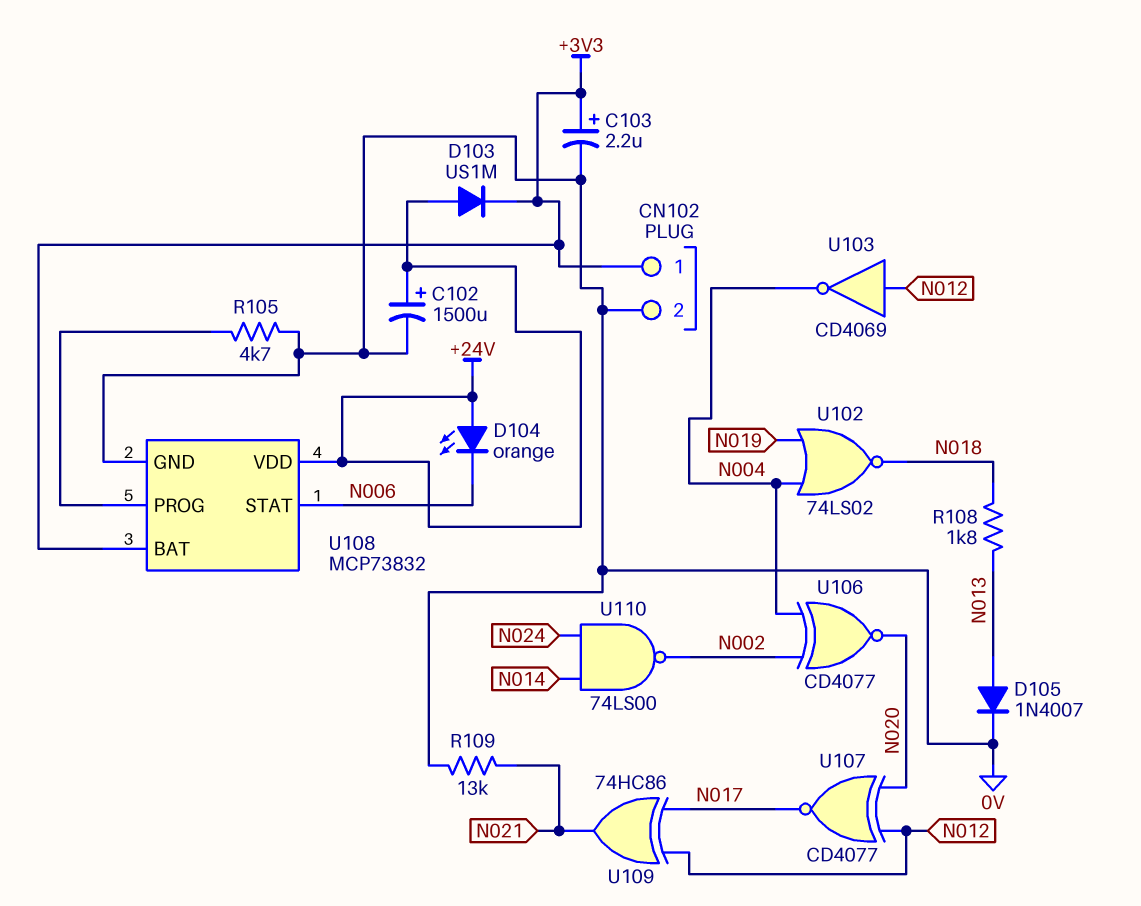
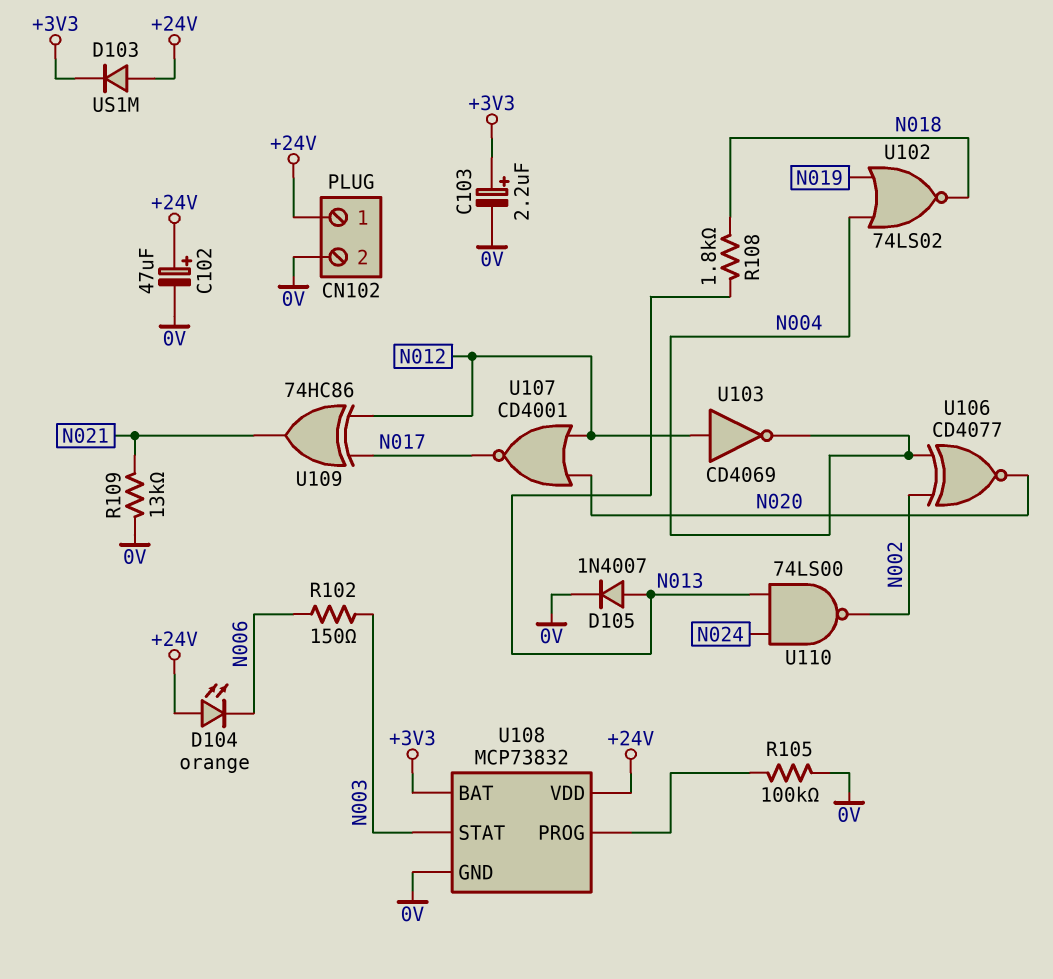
C102: 1500uF (plus +24V, minus 0V) -> 47uF (plus +24V, minus 0V)
CN102 pin 1: +3V3 -> +24V
R102: none -> 150 (N003, N006)
R105: 4.7k (0V, U108/PROG) -> 100k (0V, U108/PROG)
U107: XNOR CD4077 (in N012, in N020, out N017) -> NOR CD4001 (in N012, in N020, out N017)
U108 pin STAT: N006 -> N003
U110: NAND 74LS00 (in N014, in N024, out N002) -> NAND 74LS00 (in N013, in N024, out N002)

